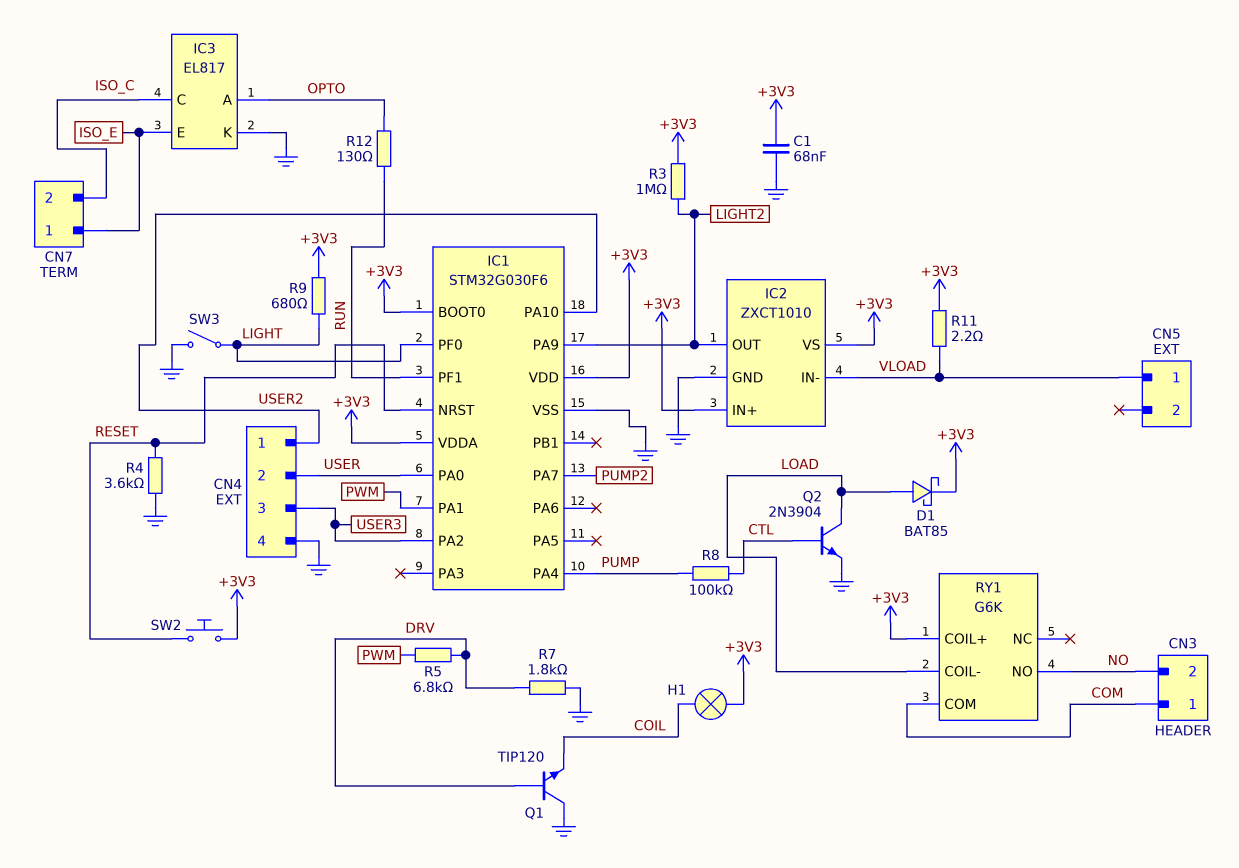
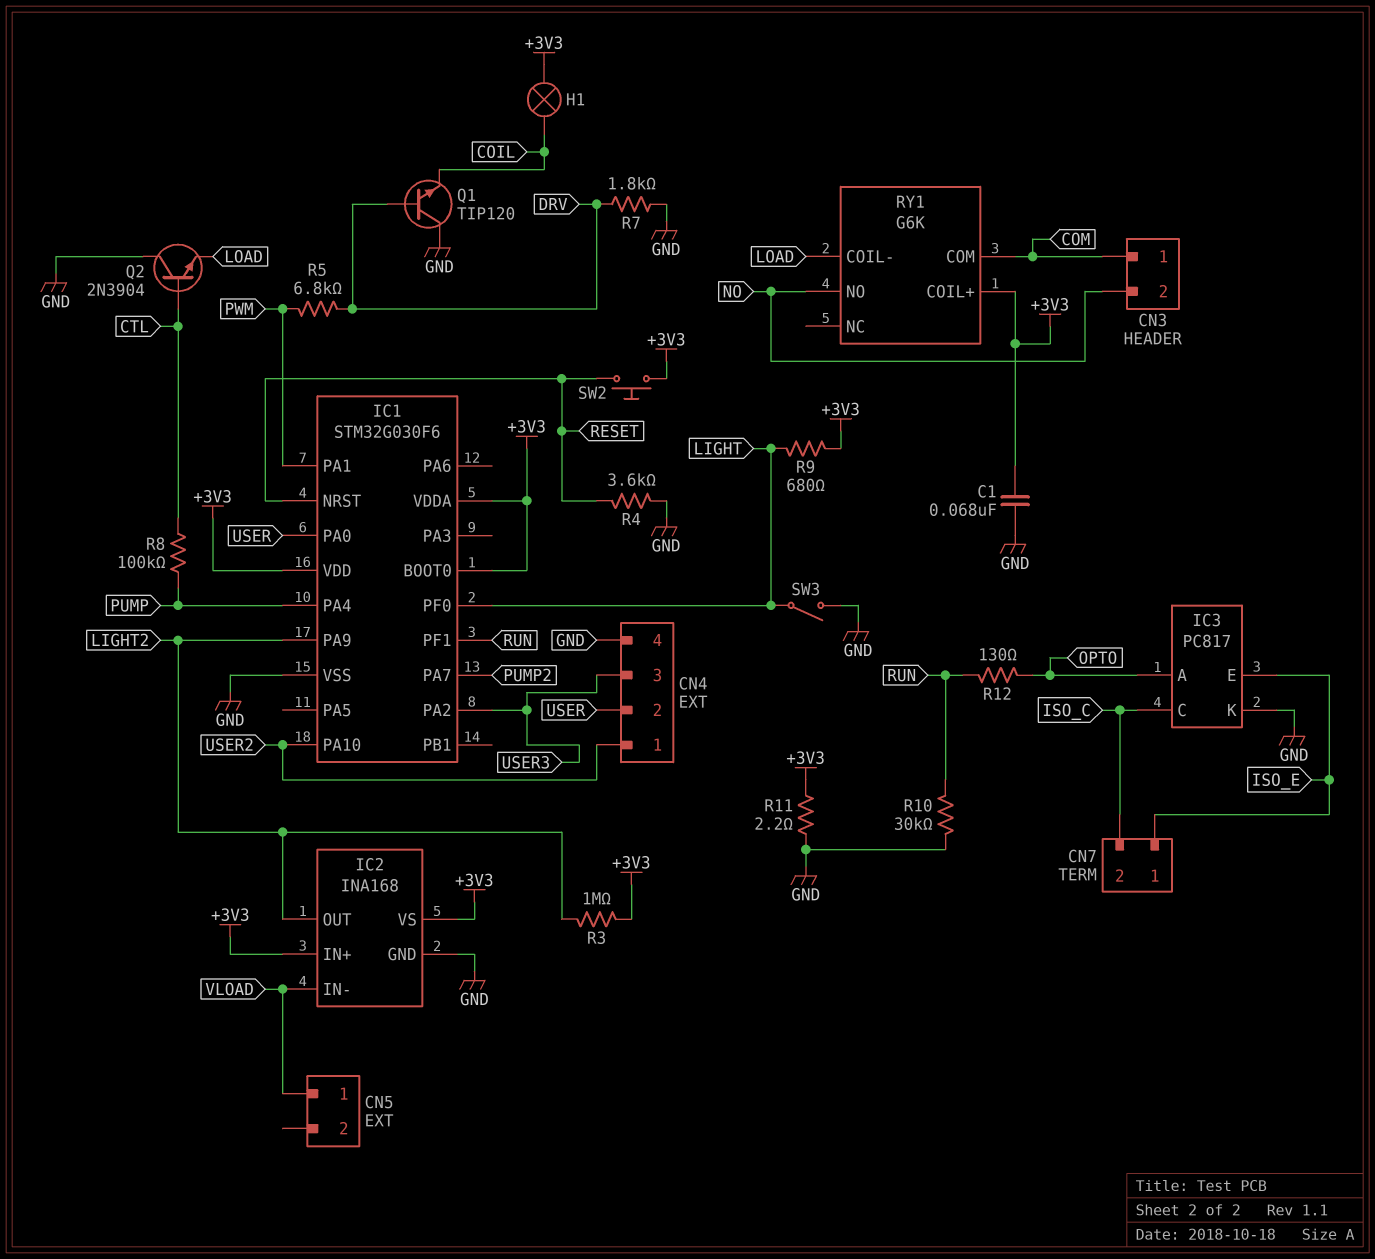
D1: schottky BAT85 (A LOAD, K +3V3) -> none
IC2: ZXCT1010 -> INA168
IC3: EL817 -> PC817
Q2: NPN 2N3904 (B CTL, C LOAD, E GND) -> NPN 2N3904 (B CTL, C GND, E LOAD)
R10: none -> 30k (GND, RUN)
R11: 2.2 (+3V3, VLOAD) -> 2.2 (+3V3, GND)

